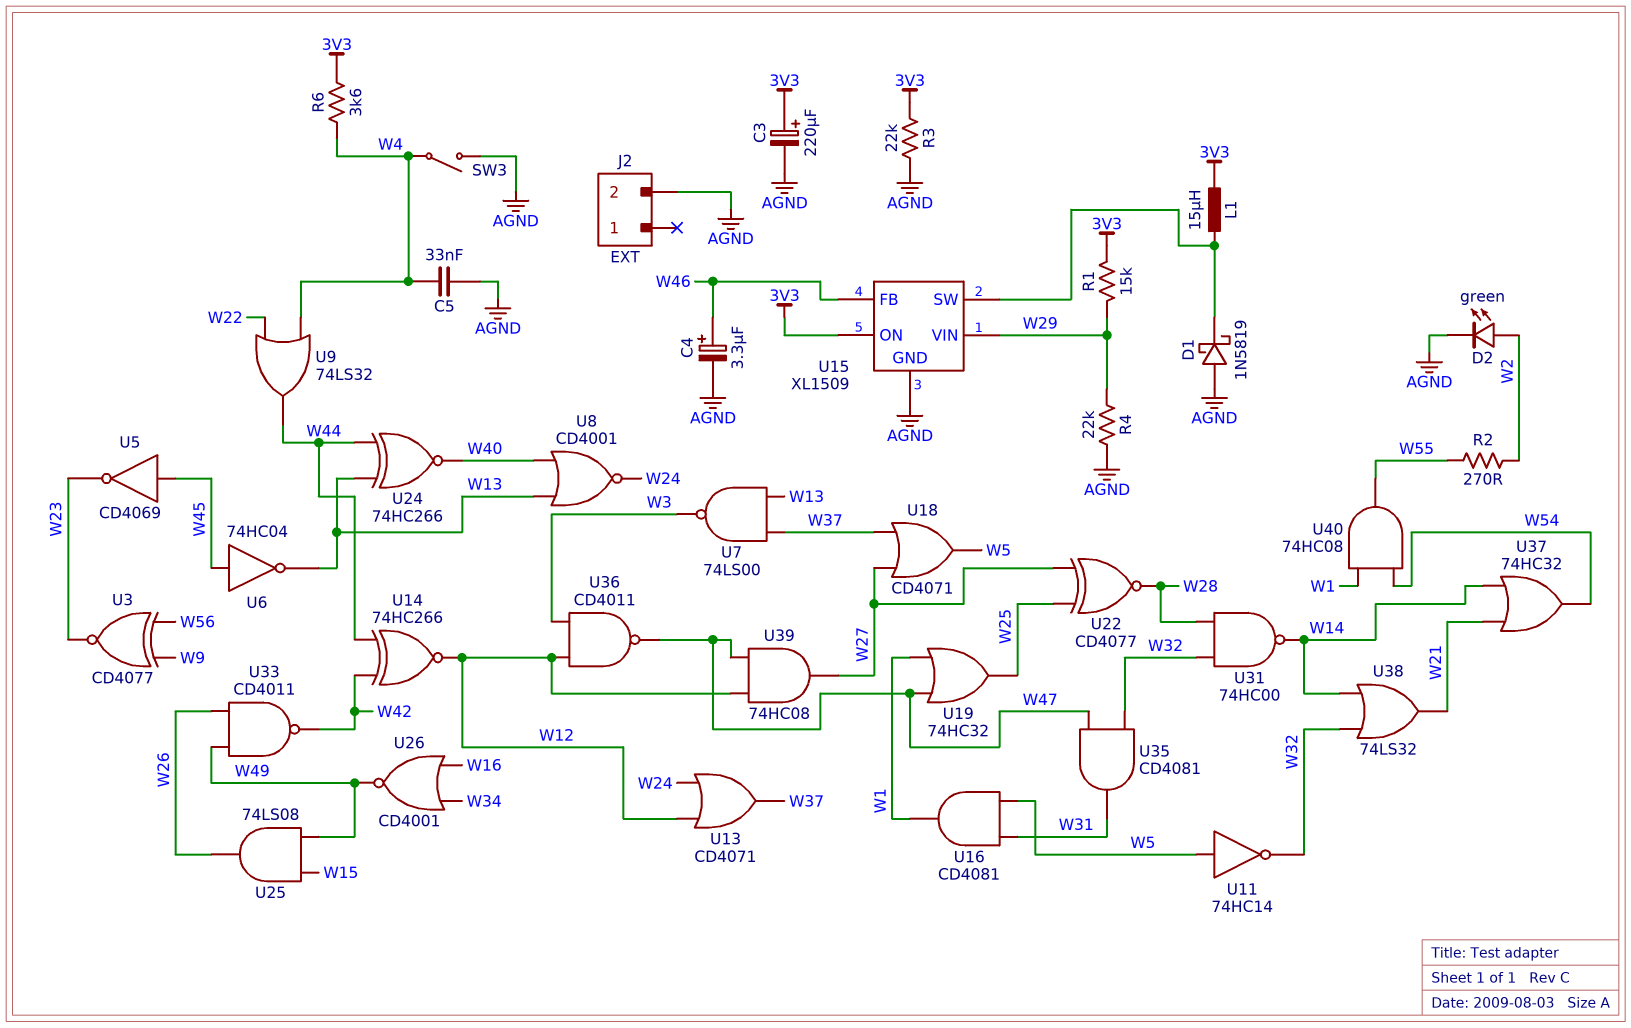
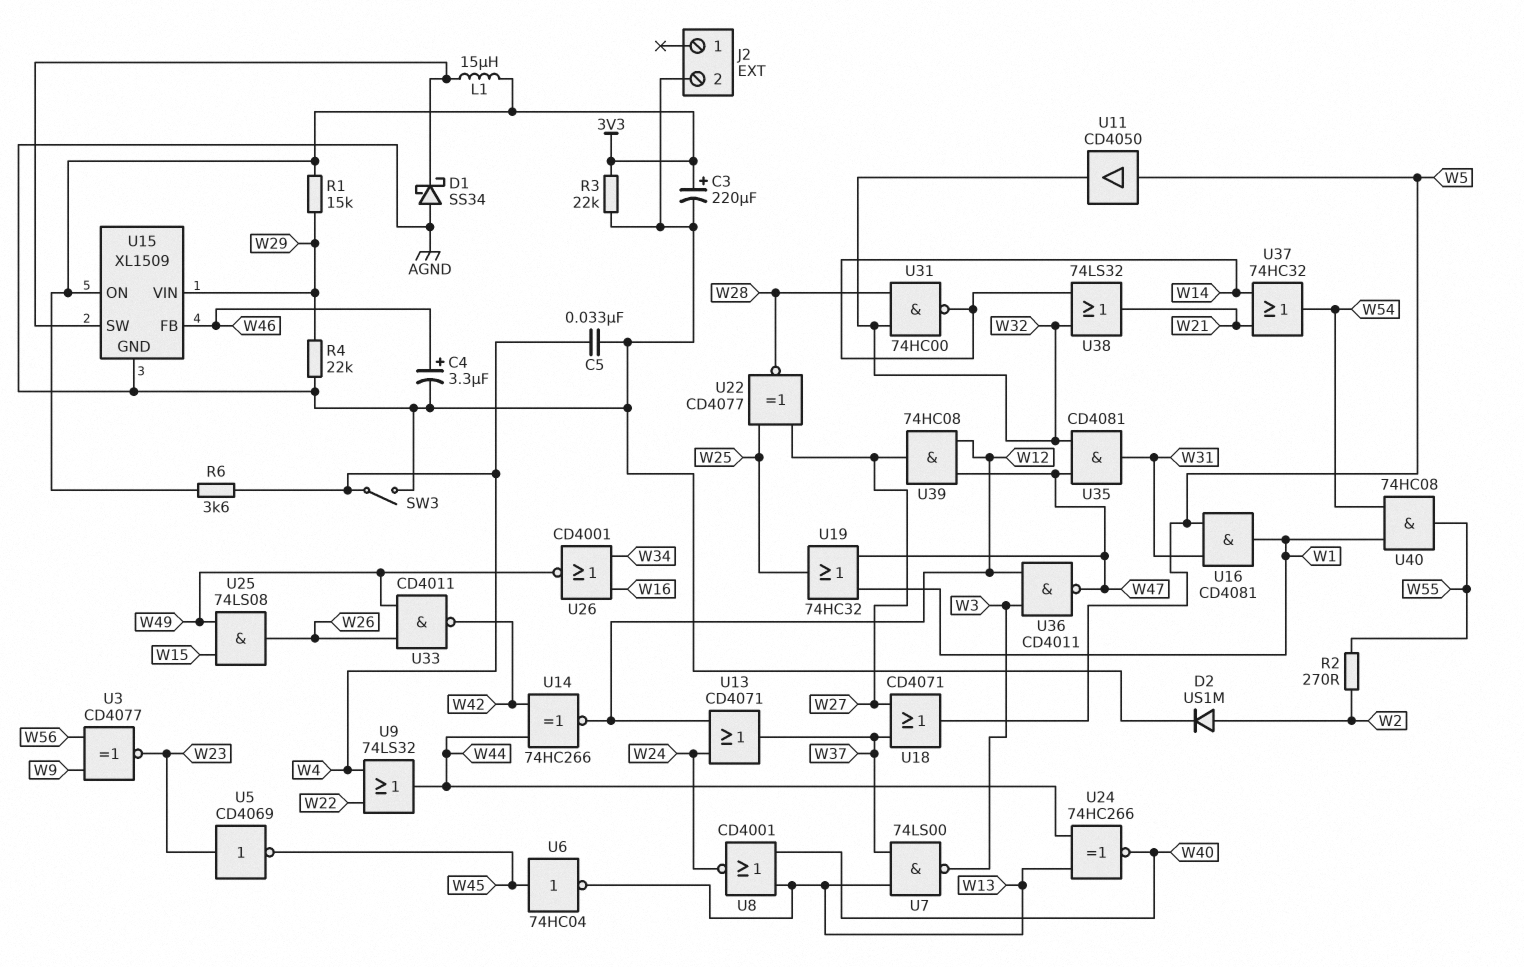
D1: schottky 1N5819 (A AGND, K U15/SW) -> schottky SS34 (A AGND, K U15/SW)
D2: LED green (A W2, K AGND) -> diode US1M (A W2, K AGND)
U5: NOT CD4069 (in W45, out W23) -> NOT CD4069 (in W23, out W45)
U11: NOT 74HC14 (in W5, out W32) -> buffer CD4050 (in W5, out W32)

